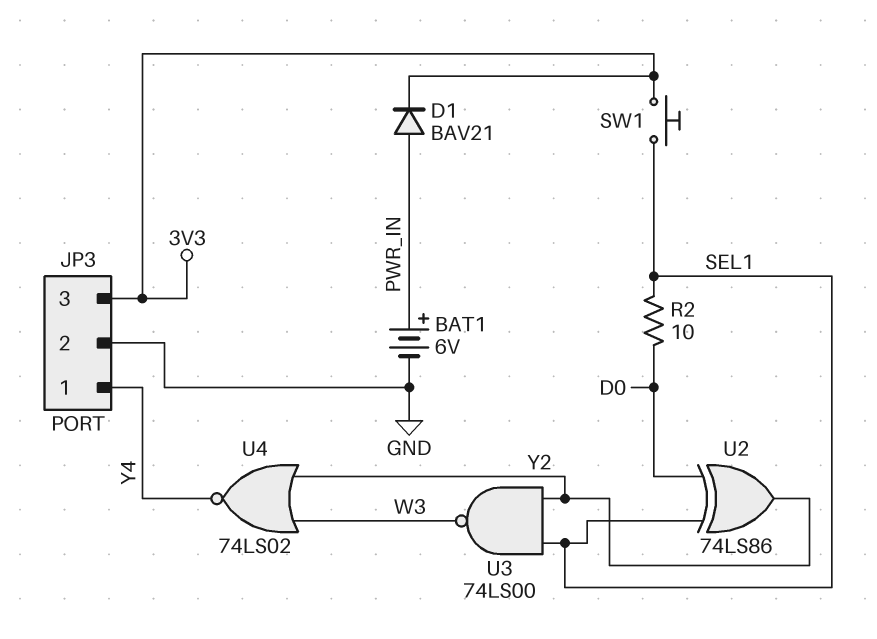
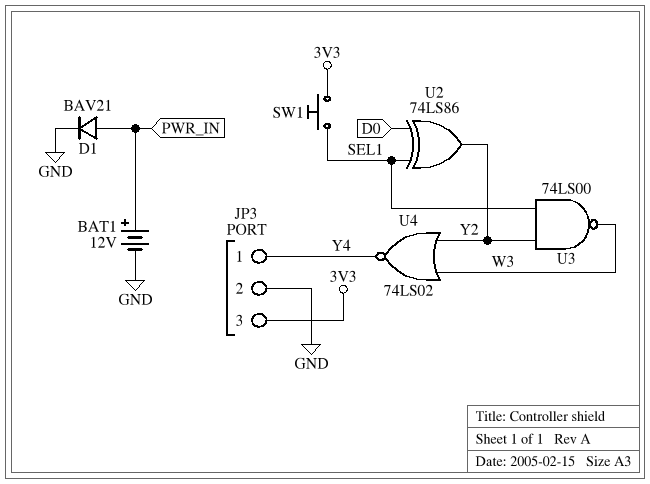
BAT1: 6V (plus PWR_IN, minus GND) -> 12V (plus PWR_IN, minus GND)
D1: diode BAV21 (A PWR_IN, K 3V3) -> diode BAV21 (A PWR_IN, K GND)
R2: 10 (D0, SEL1) -> none

